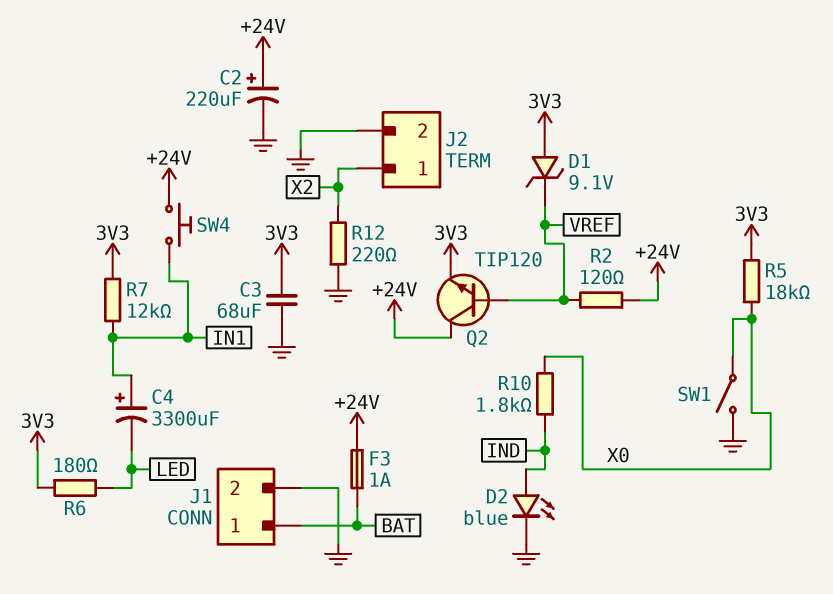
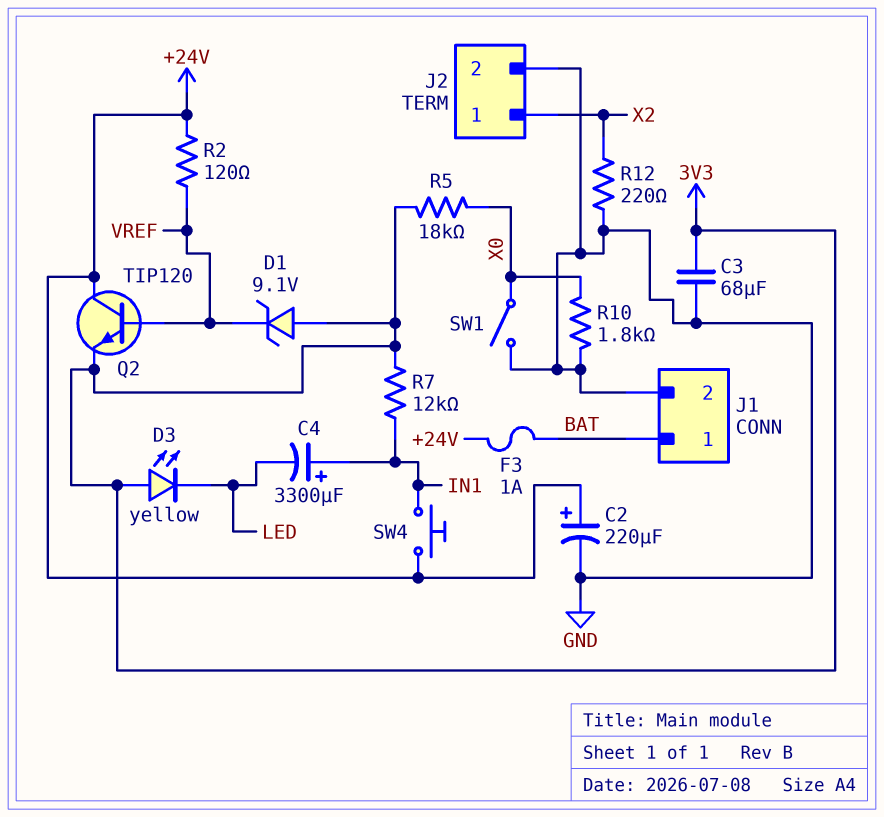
D2: LED blue (A IND, K GND) -> none
D3: none -> LED yellow (A 3V3, K LED)
R6: 180 (3V3, LED) -> none
R10: 1.8k (IND, X0) -> 1.8k (GND, X0)

